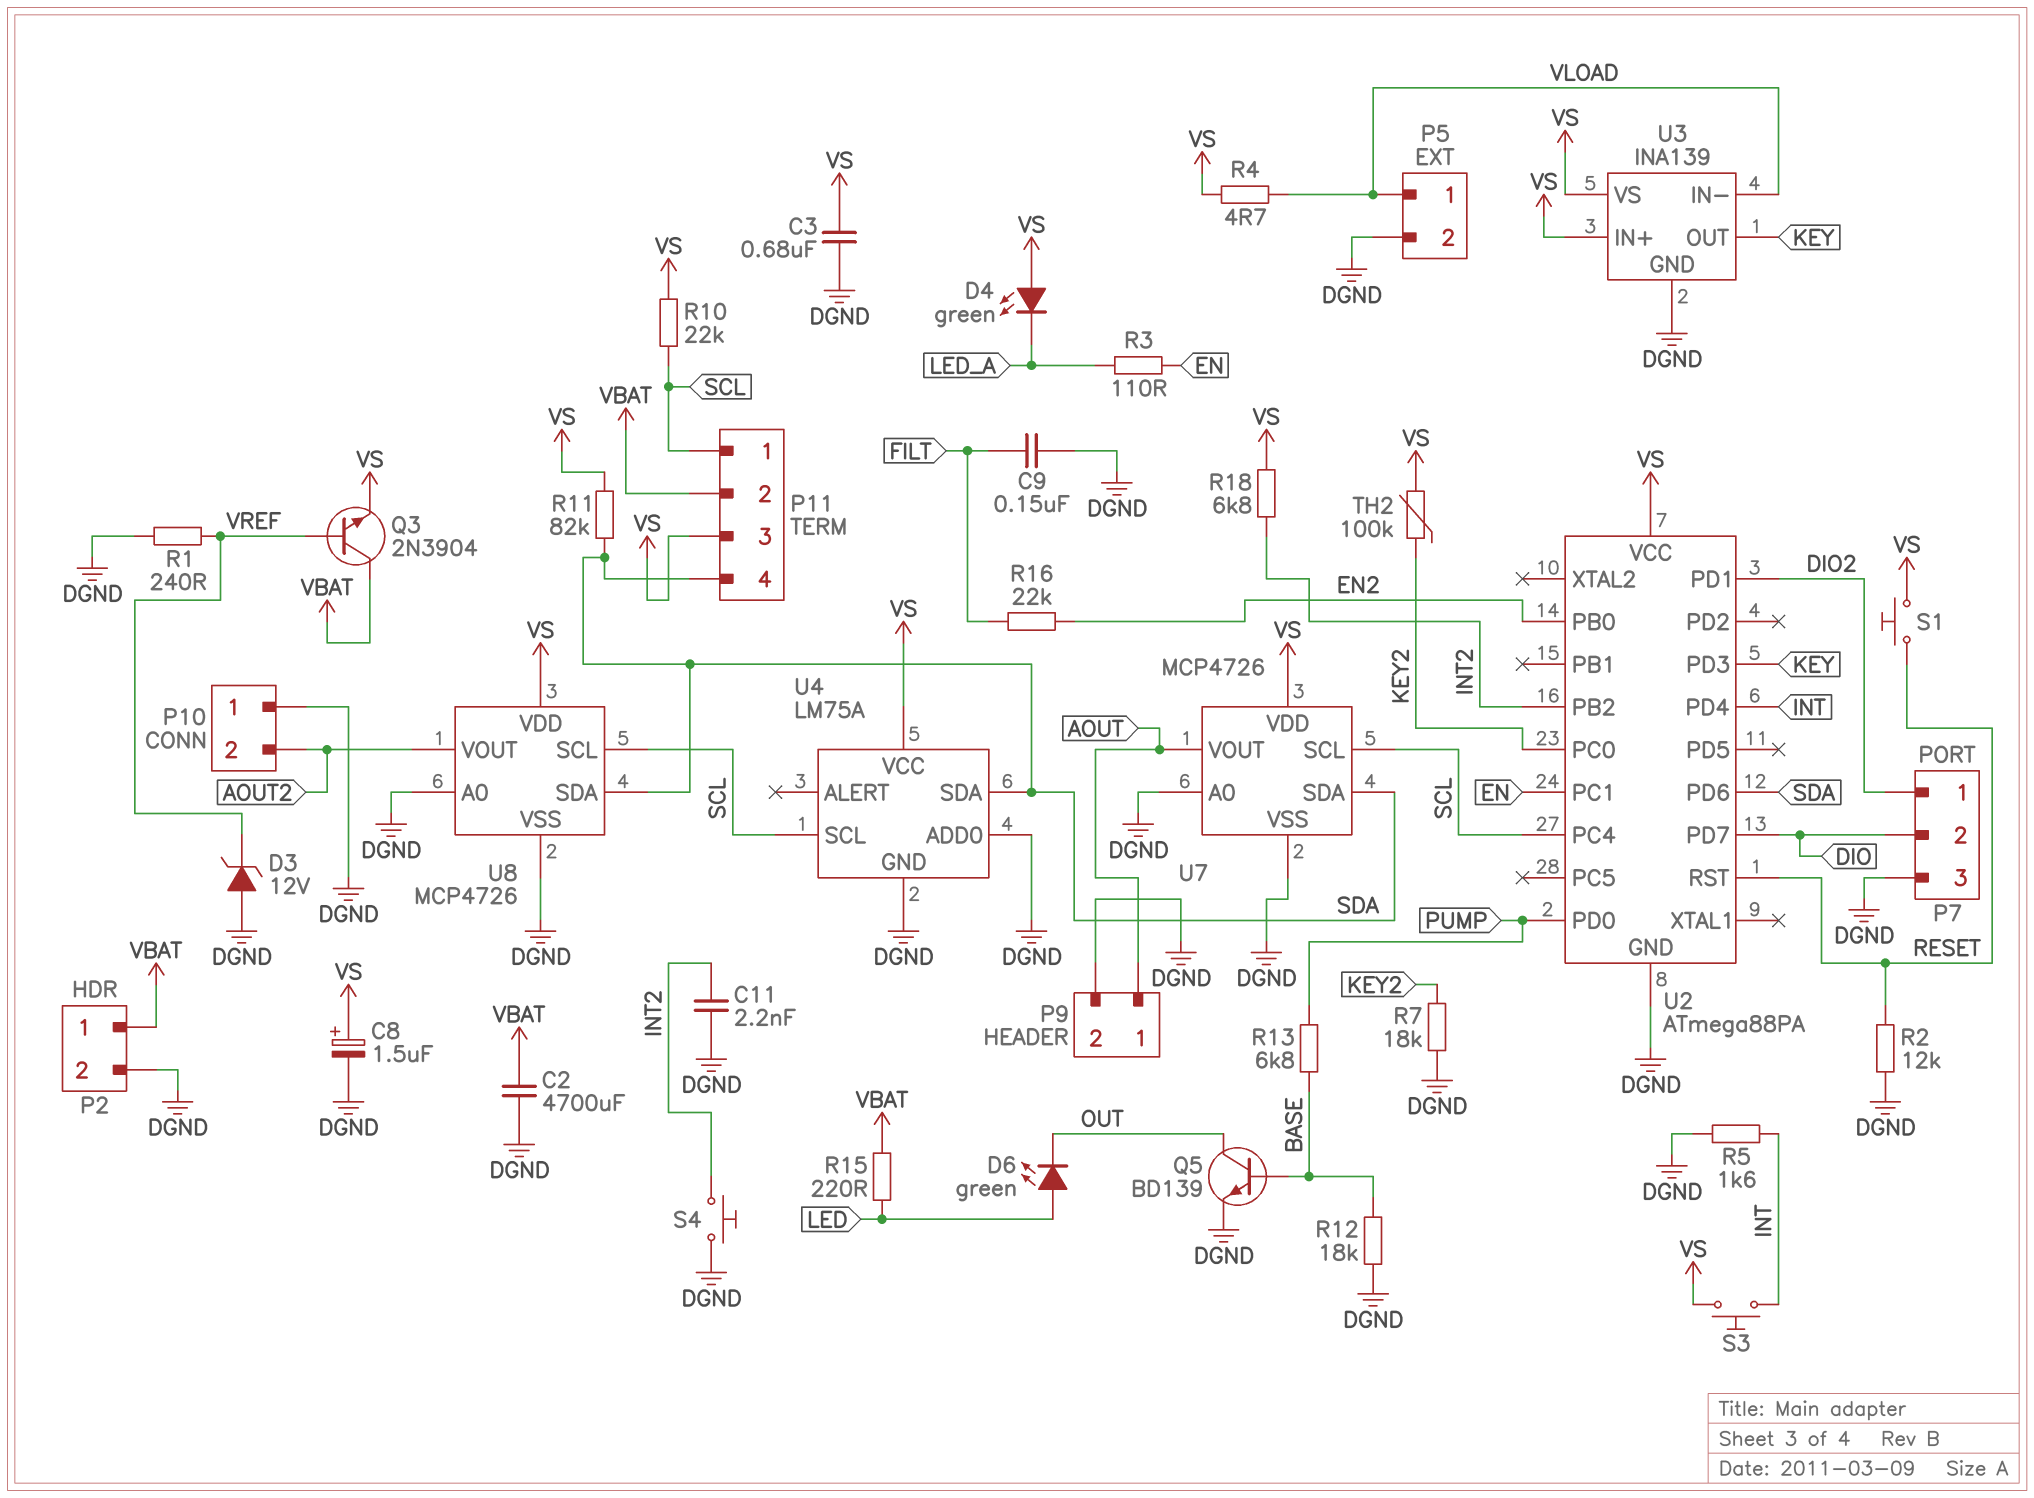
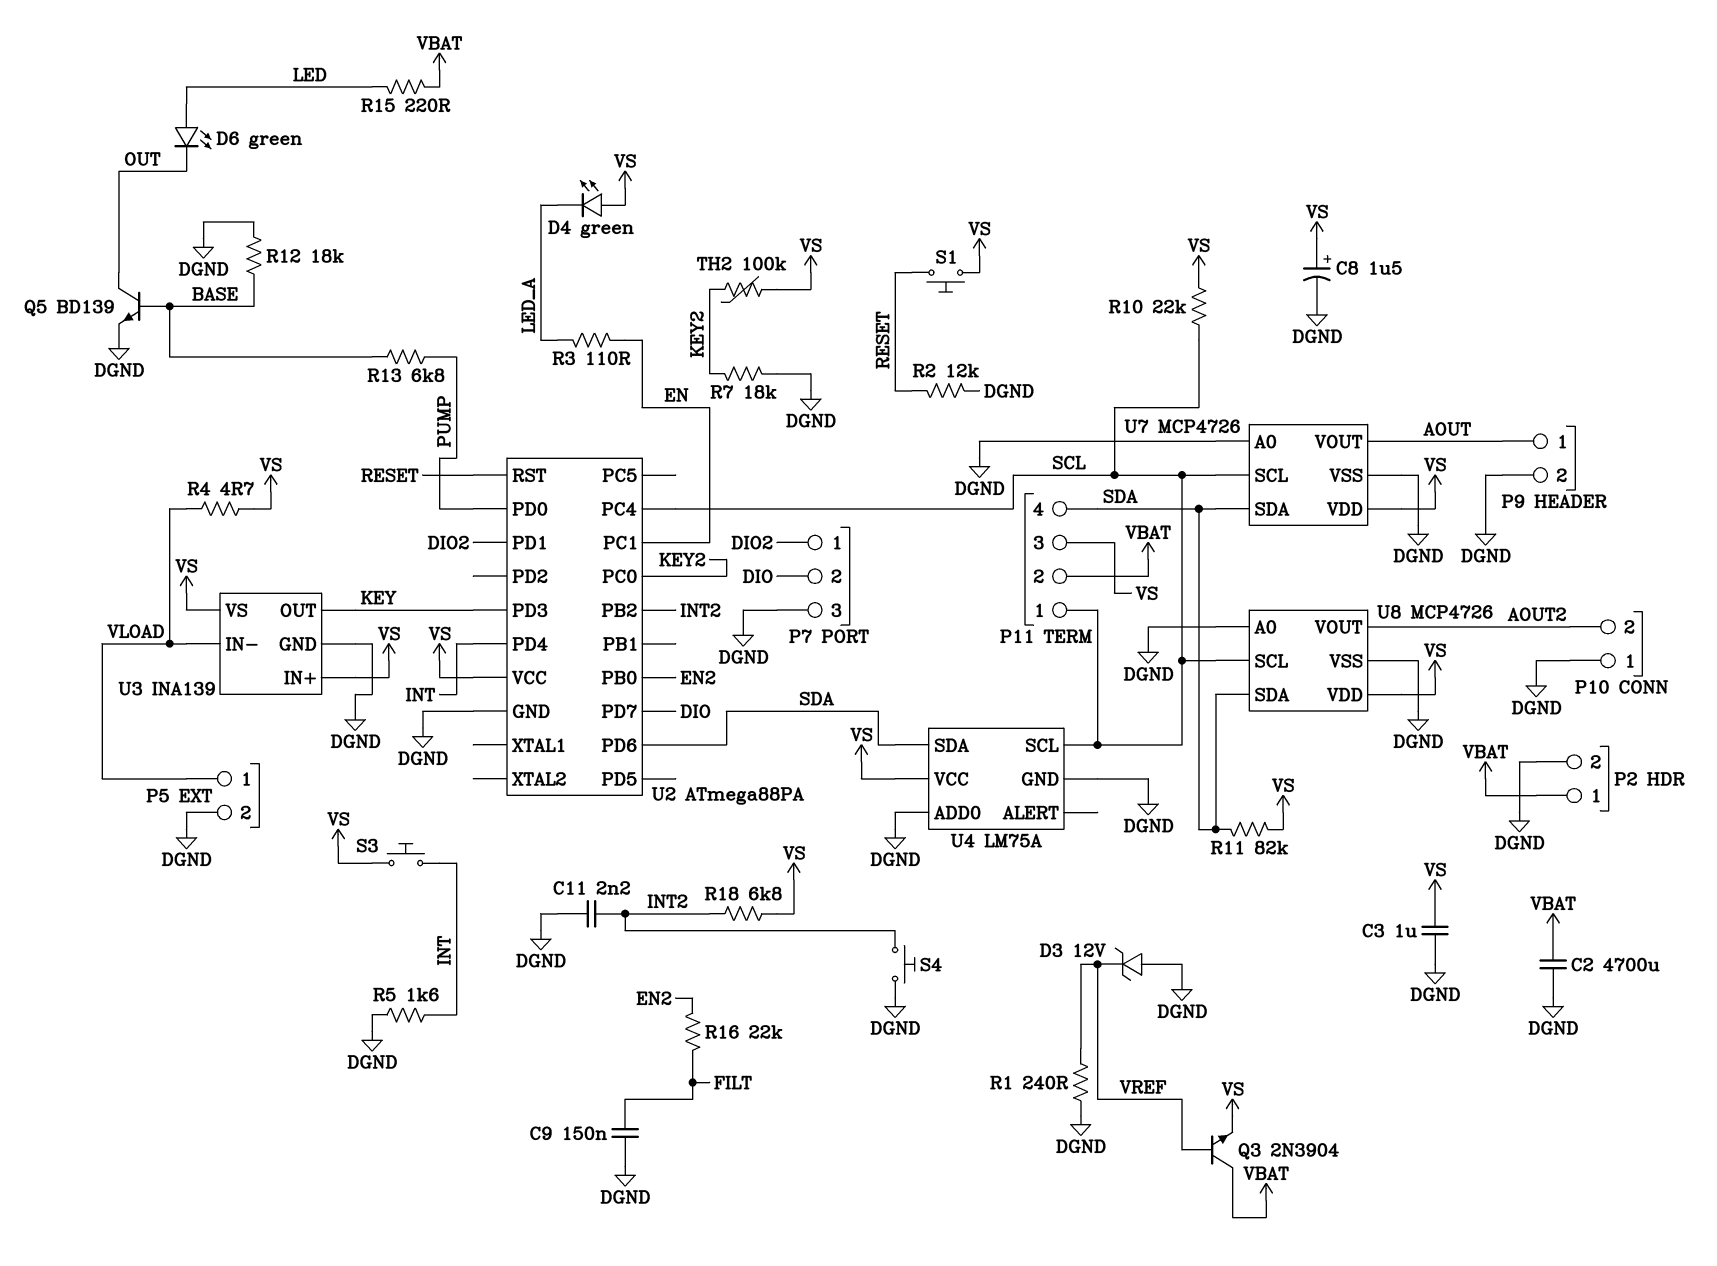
C3: 680nF (DGND, VS) -> 1uF (DGND, VS)

